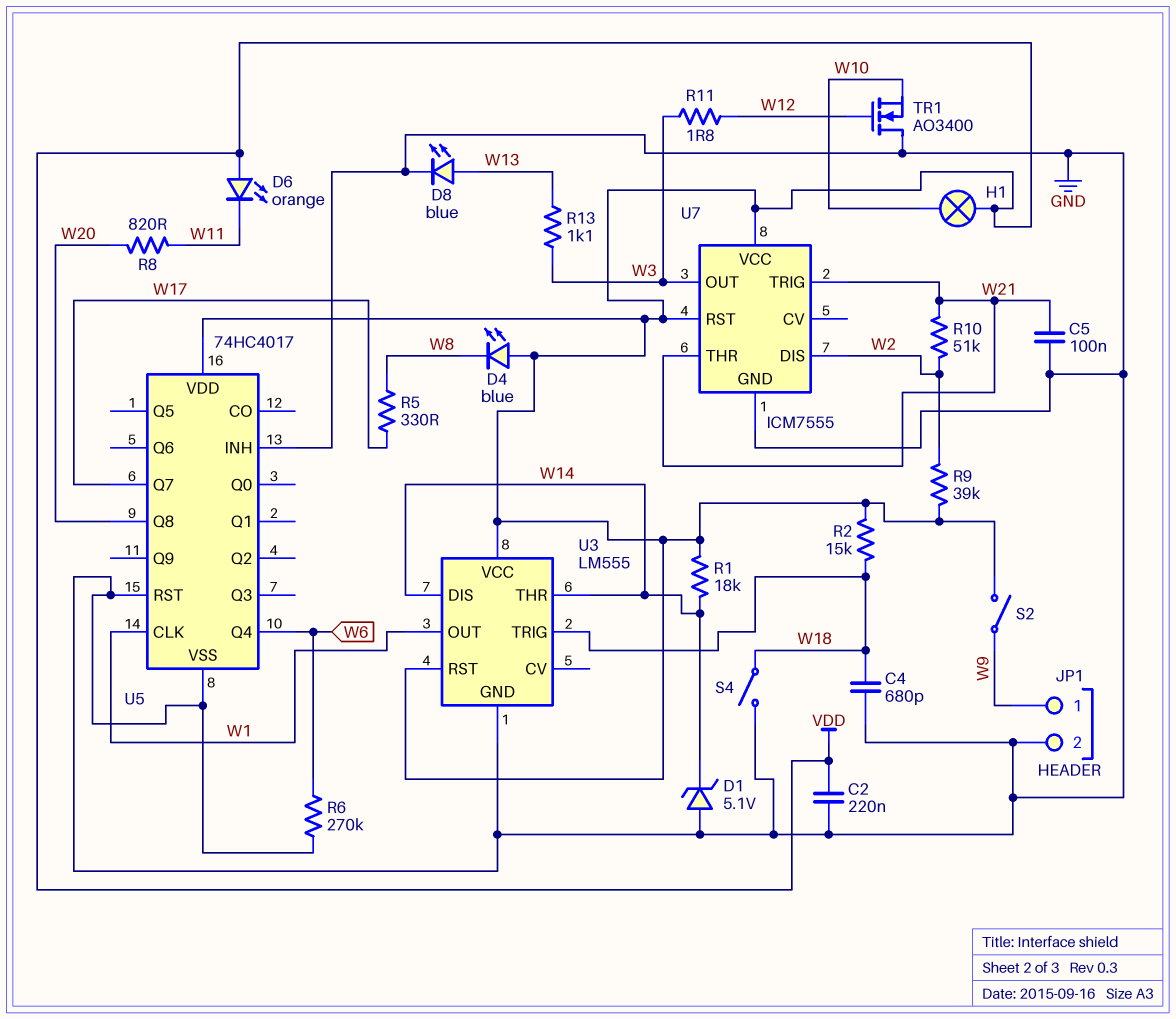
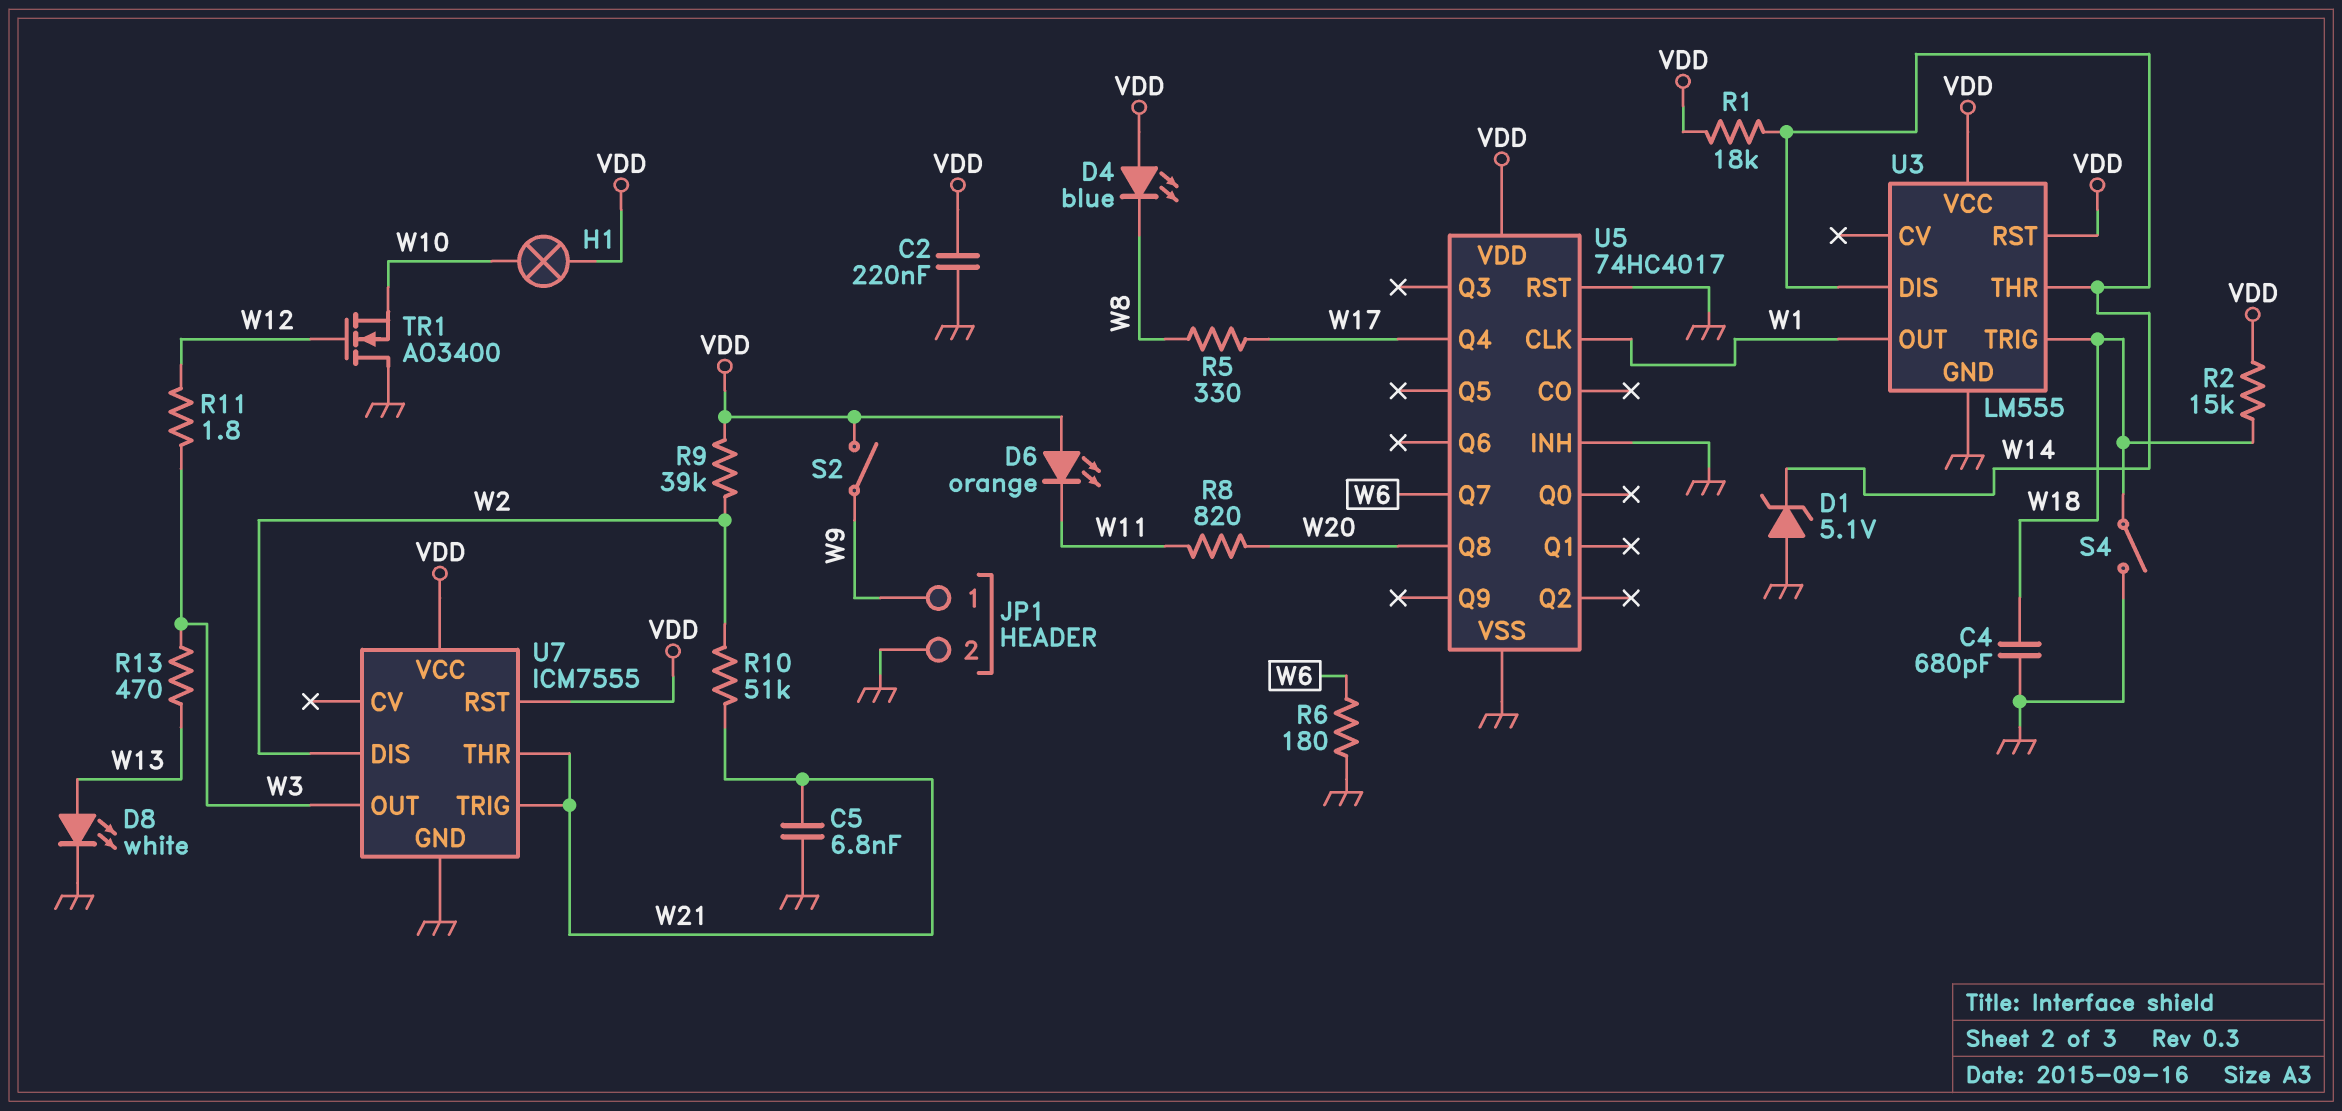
C5: 100nF (GND, W21) -> 6.8nF (GND, W21)
D8: LED blue (A W13, K GND) -> LED white (A W13, K GND)
R6: 270k (GND, W6) -> 180 (GND, W6)
R13: 1.1k (W3, W13) -> 470 (W3, W13)
U5 pin Q4: W6 -> W17
U5 pin Q7: W17 -> W6

